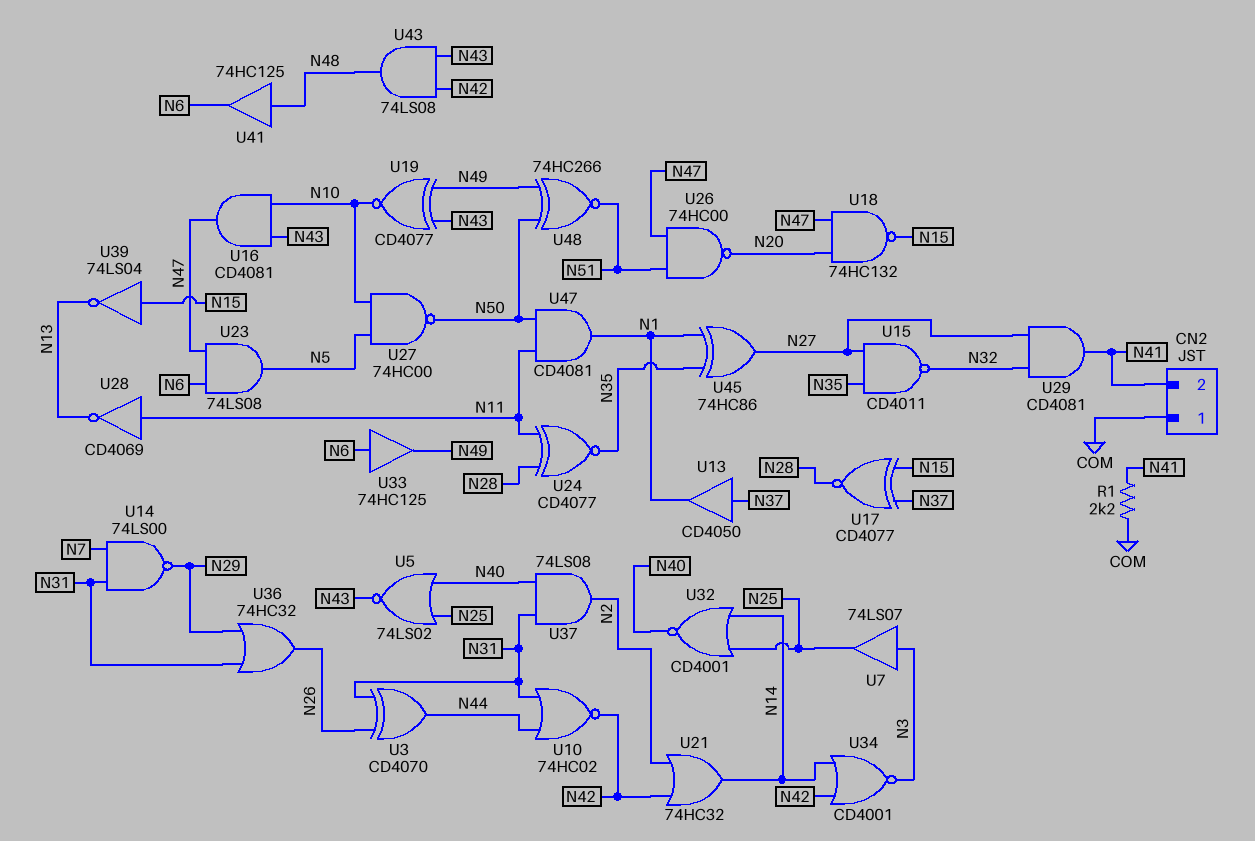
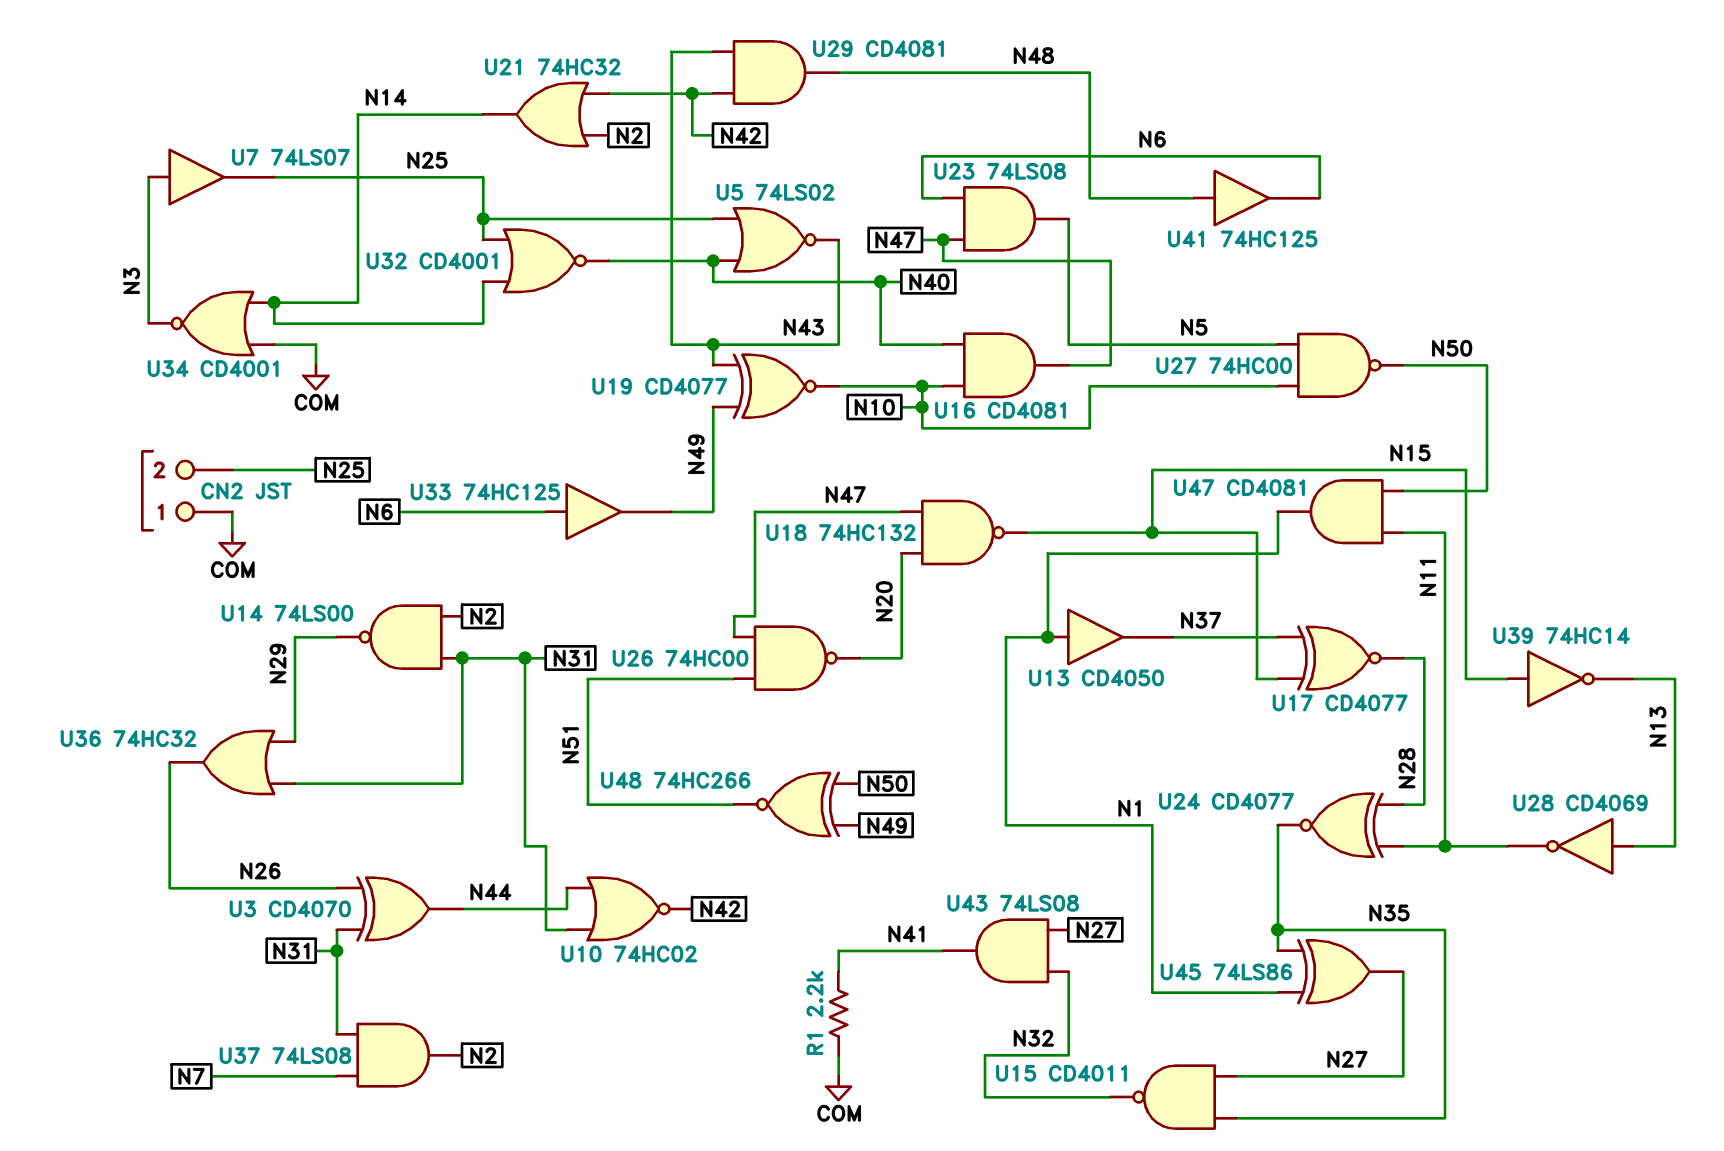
CN2 pin 2: N41 -> N25
U13: buffer CD4050 (in N37, out N1) -> buffer CD4050 (in N1, out N37)
U14: NAND 74LS00 (in N7, in N31, out N29) -> NAND 74LS00 (in N2, in N31, out N29)
U16: AND CD4081 (in N10, in N43, out N47) -> AND CD4081 (in N10, in N40, out N47)
U28: NOT CD4069 (in N11, out N13) -> NOT CD4069 (in N13, out N11)
U29: AND CD4081 (in N27, in N32, out N41) -> AND CD4081 (in N42, in N43, out N48)
U34: NOR CD4001 (in N14, in N42, out N3) -> NOR CD4001 (in COM, in N14, out N3)
U37: AND 74LS08 (in N31, in N40, out N2) -> AND 74LS08 (in N7, in N31, out N2)
U39: NOT 74LS04 (in N15, out N13) -> NOT 74HC14 (in N15, out N13)
U43: AND 74LS08 (in N42, in N43, out N48) -> AND 74LS08 (in N27, in N32, out N41)
U45: XOR 74HC86 (in N1, in N35, out N27) -> XOR 74LS86 (in N1, in N35, out N27)

